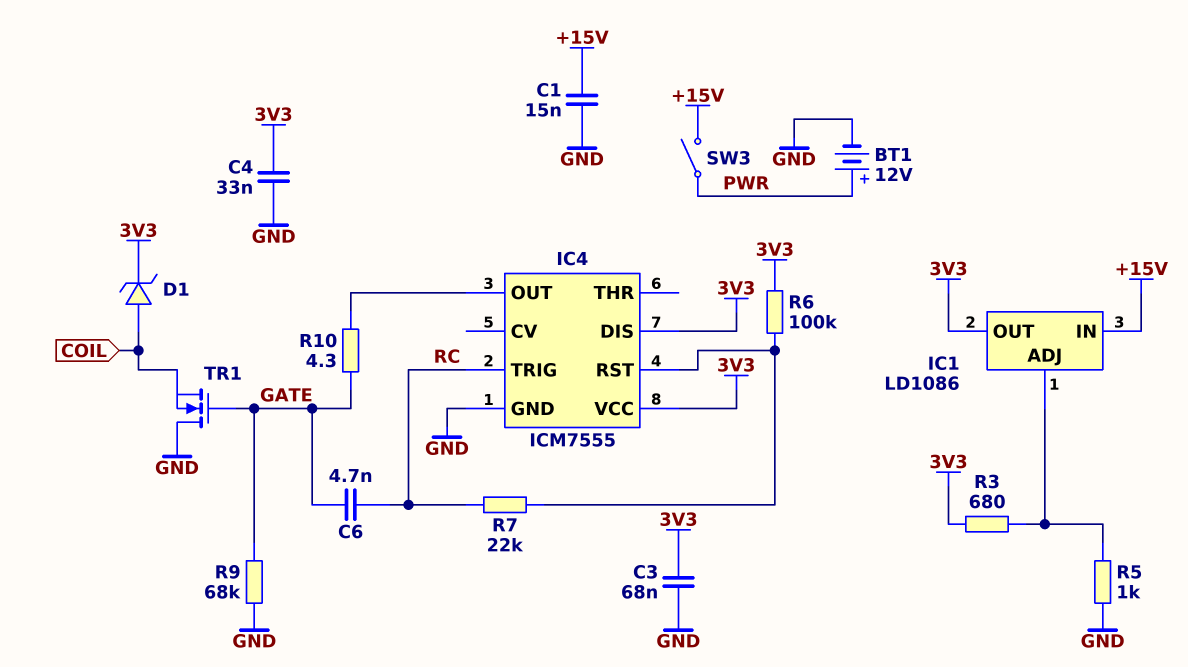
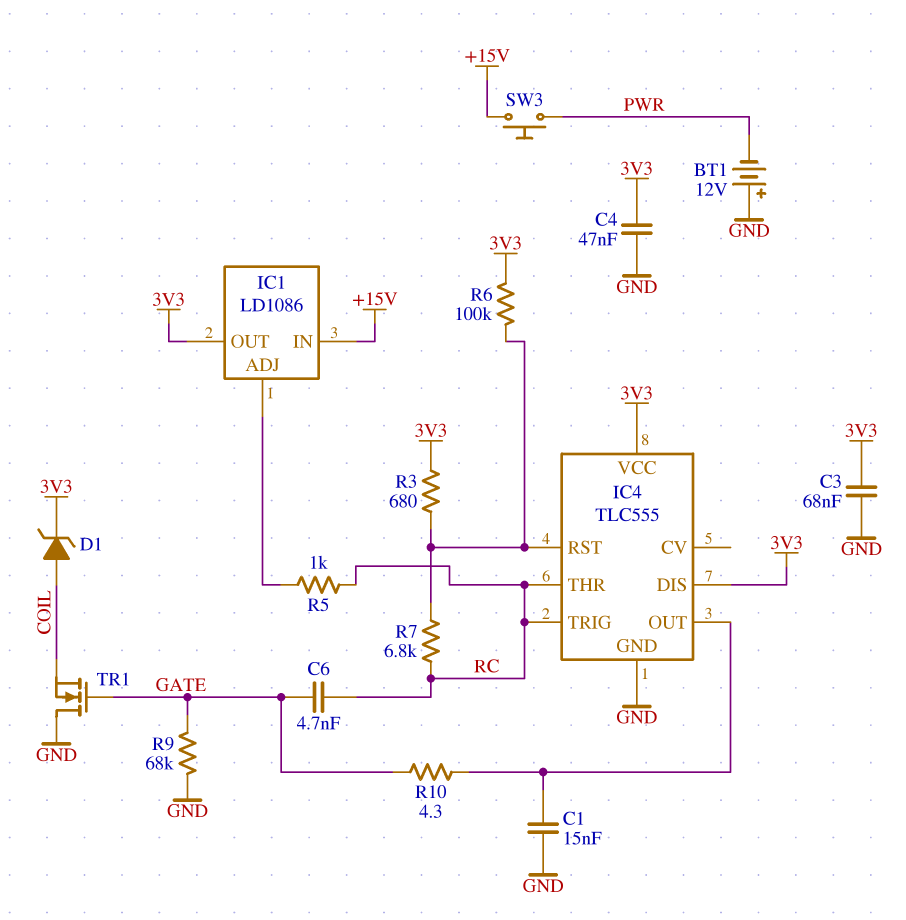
BT1: 12V (plus PWR, minus GND) -> 12V (plus GND, minus PWR)
C1: 15nF (+15V, GND) -> 15nF (GND, IC4/OUT)
C4: 33nF (3V3, GND) -> 47nF (3V3, GND)
IC4: ICM7555 -> TLC555
IC4 pin THR: none -> RC
R3: 680 (3V3, IC1/ADJ) -> 680 (3V3, IC4/RST)
R5: 1k (GND, IC1/ADJ) -> 1k (IC1/ADJ, RC)
R7: 22k (IC4/RST, RC) -> 6.8k (IC4/RST, RC)
SW3: switch (+15V, PWR) -> button (+15V, PWR)

